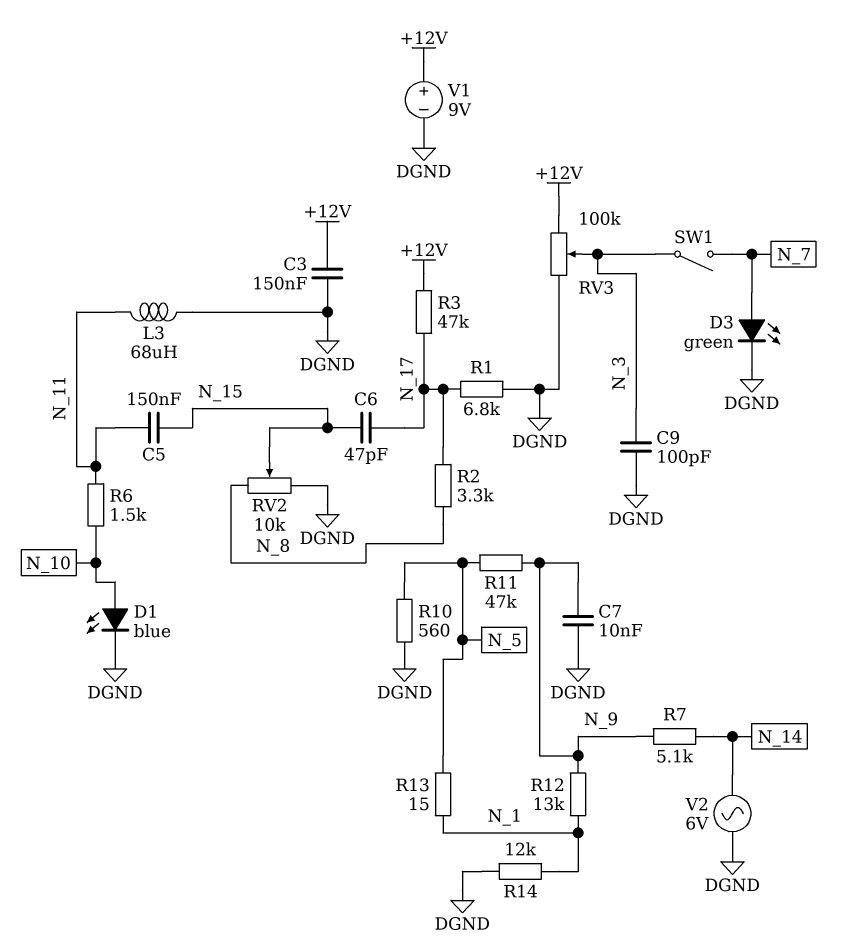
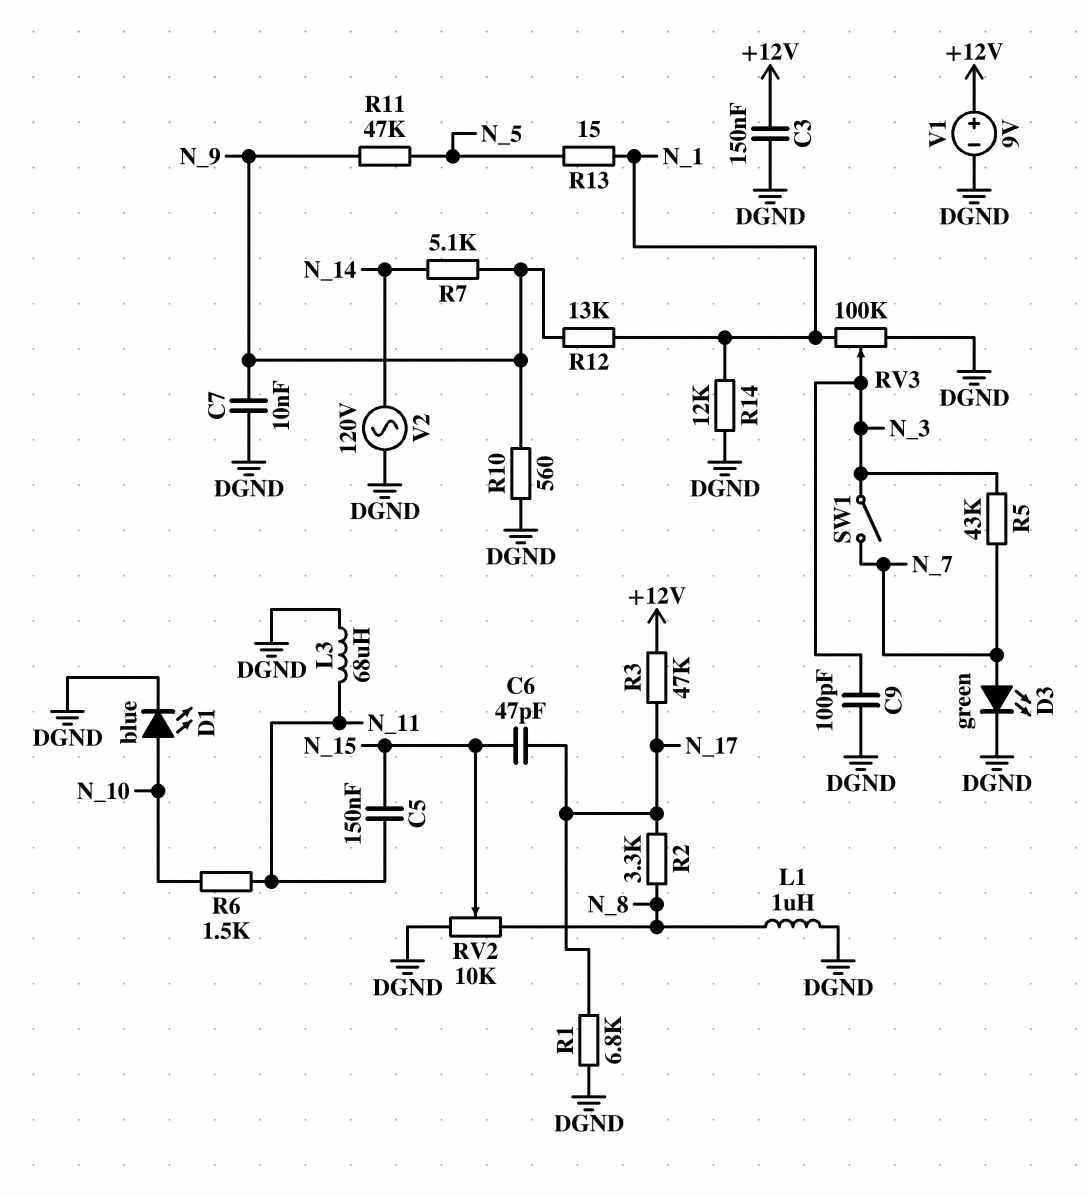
L1: none -> 1uH (DGND, N_8)
R5: none -> 43k (N_3, N_7)
R10: 560 (DGND, N_5) -> 560 (DGND, N_9)
RV3: 100k (+12V, DGND, wiper N_3) -> 100k (DGND, N_1, wiper N_3)
V2: AC 6V (DGND, N_14) -> AC 120V (DGND, N_14)

